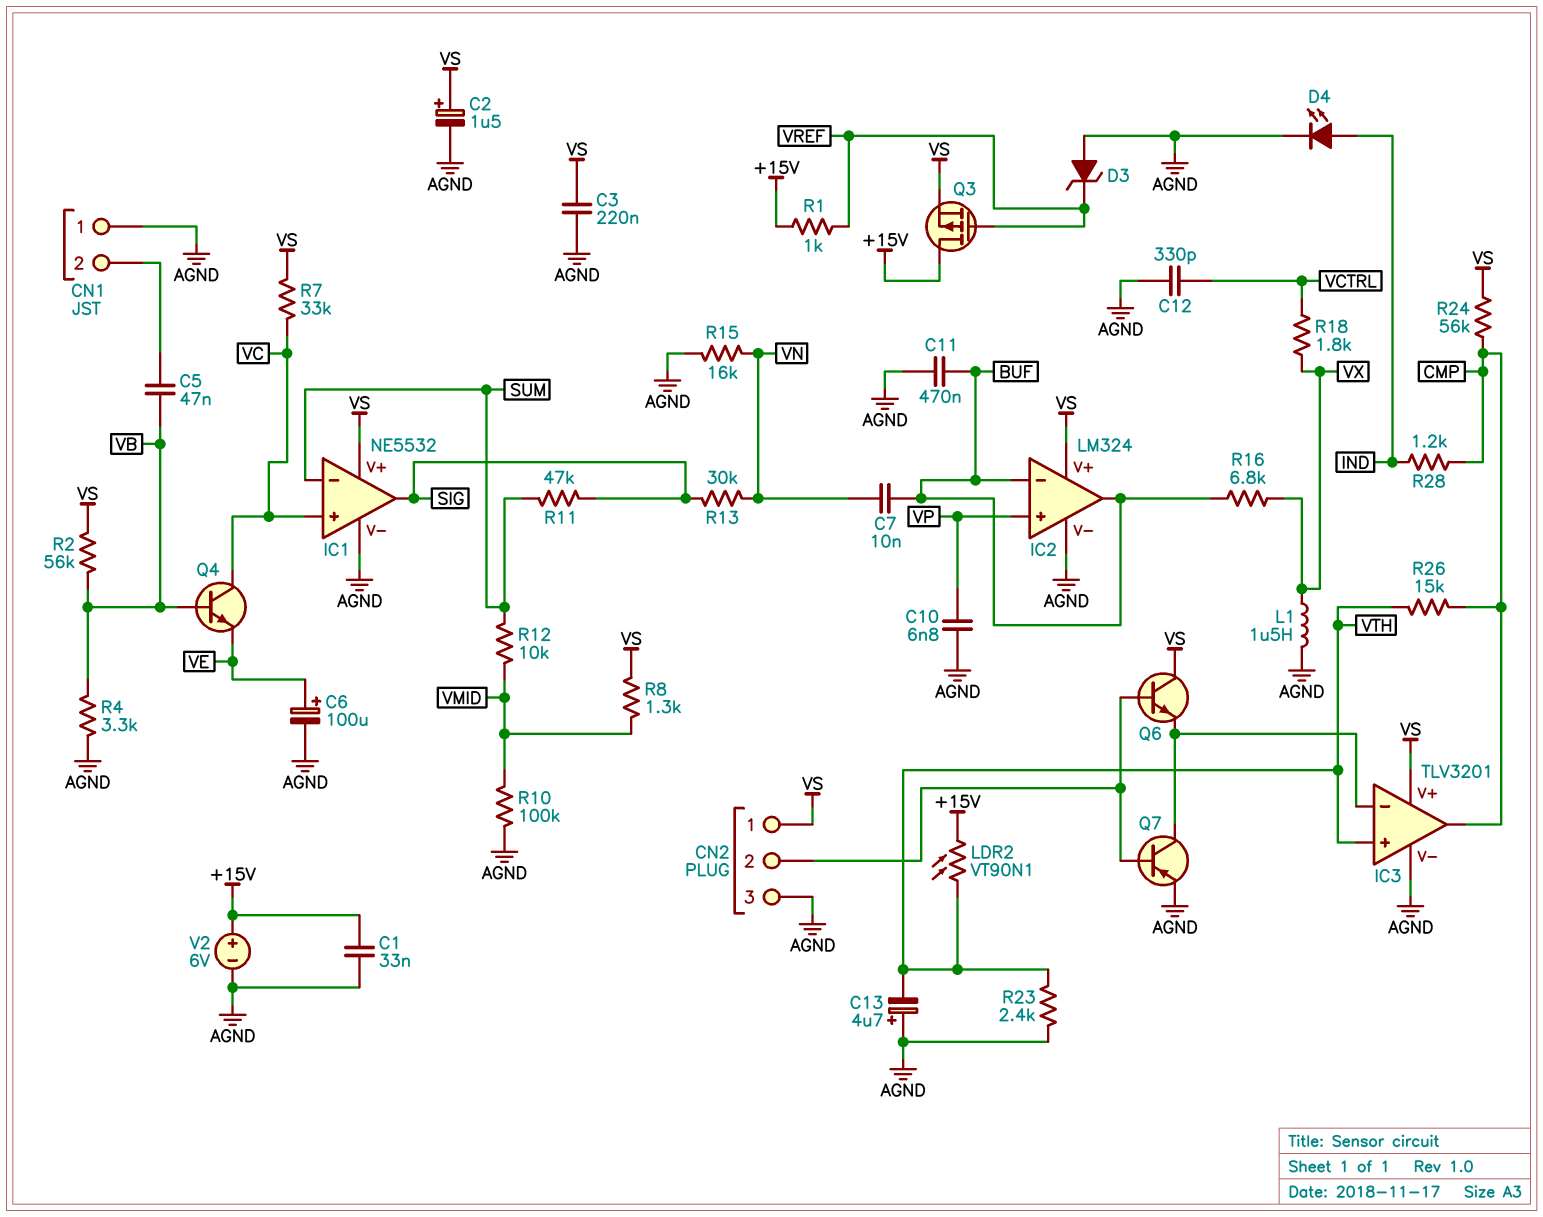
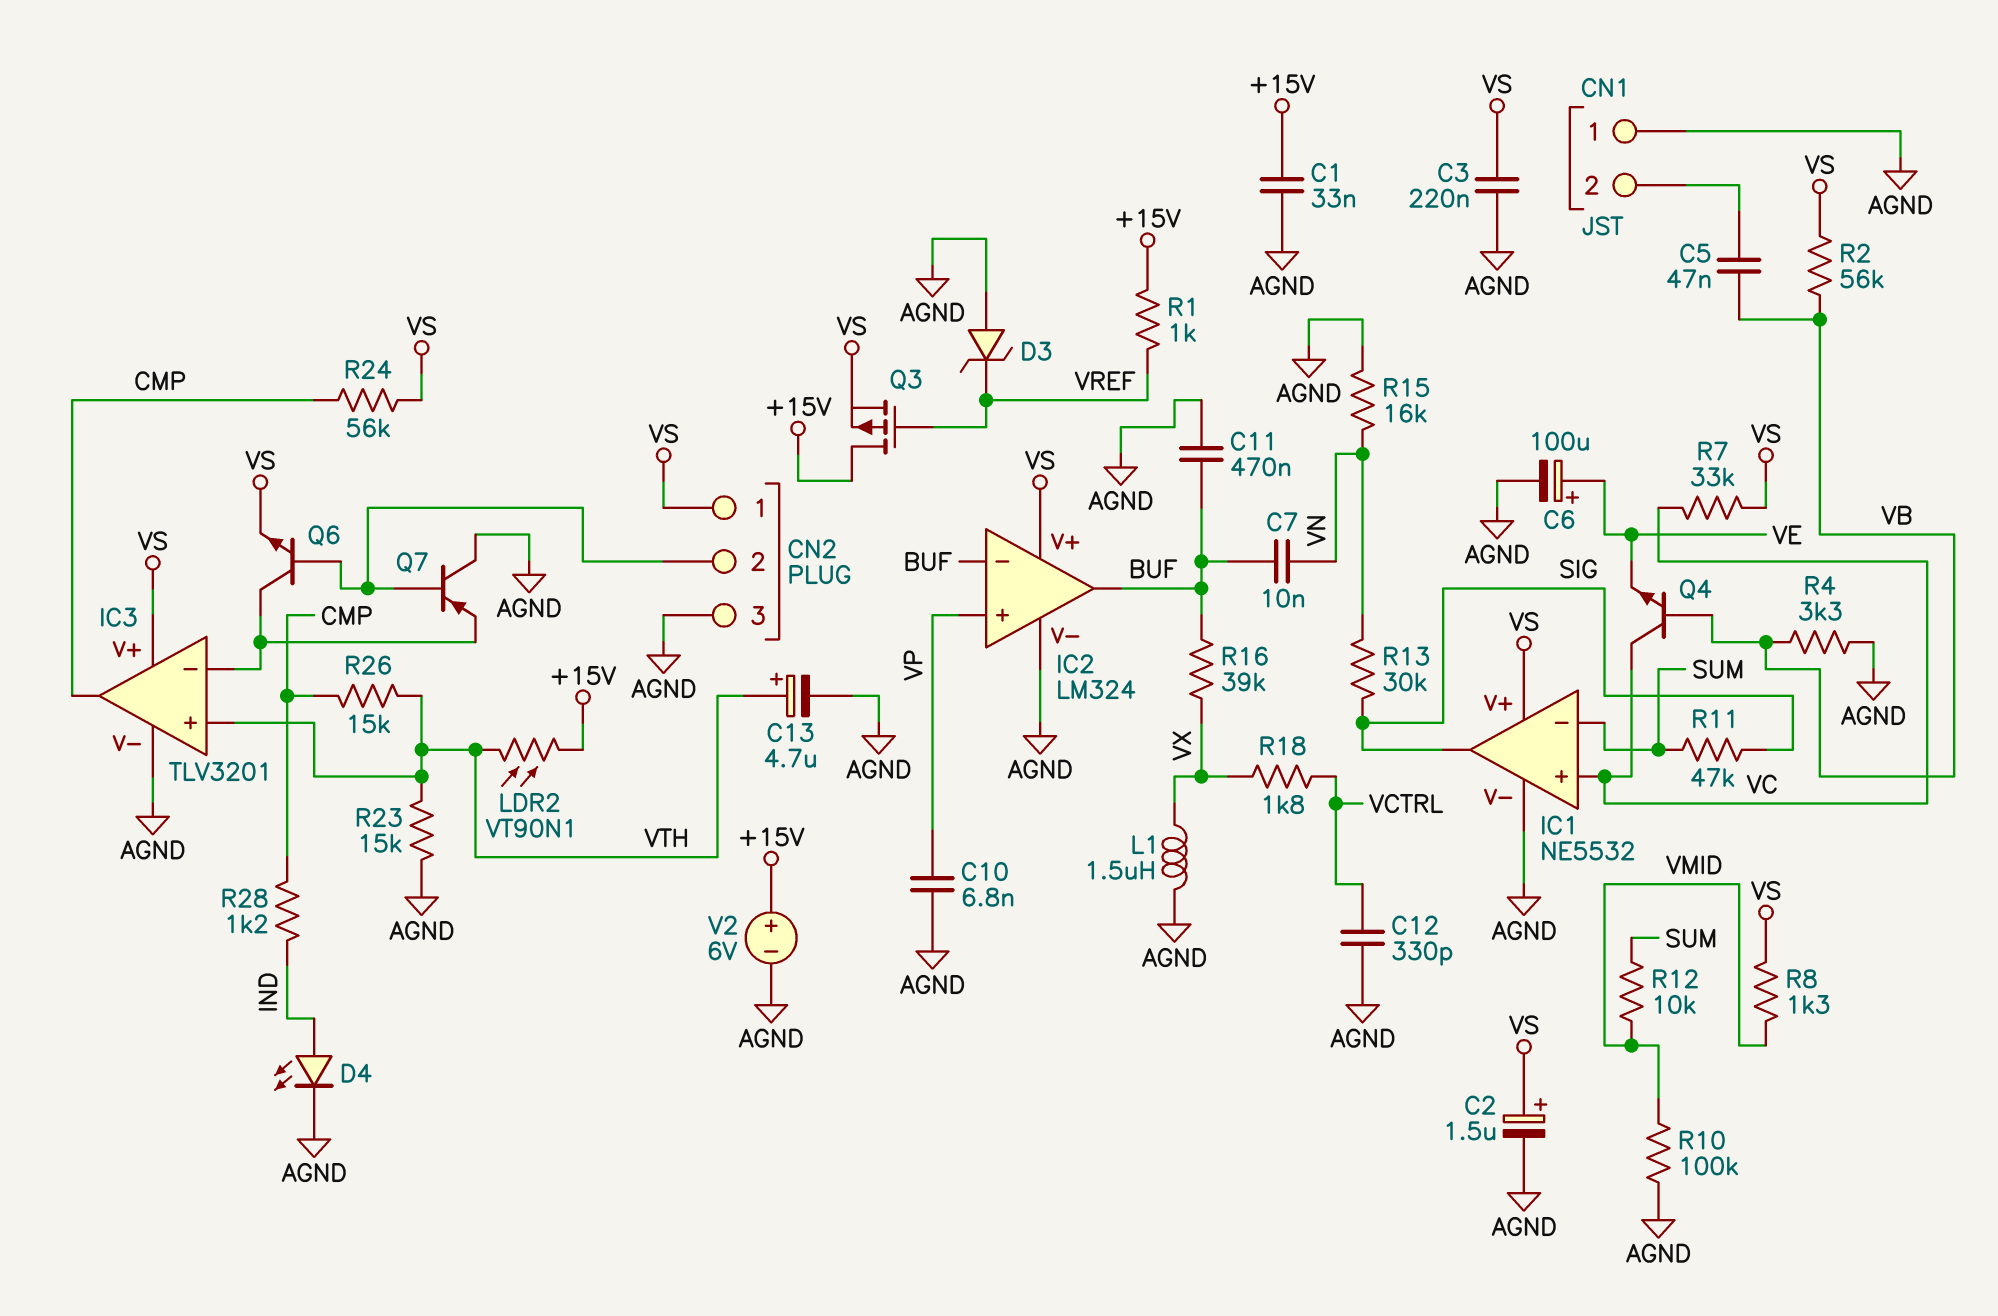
C13: 4.7uF (plus AGND, minus VTH) -> 4.7uF (plus VTH, minus AGND)
Q6: NPN (B CN2/2, C VS, E IC3/in-) -> NPN (B CN2/2, C IC3/in-, E VS)
Q7: PNP (B CN2/2, C IC3/in-, E AGND) -> PNP (B CN2/2, C AGND, E IC3/in-)
R16: 6.8k (BUF, VX) -> 39k (BUF, VX)
R23: 2.4k (AGND, VTH) -> 15k (AGND, VTH)

